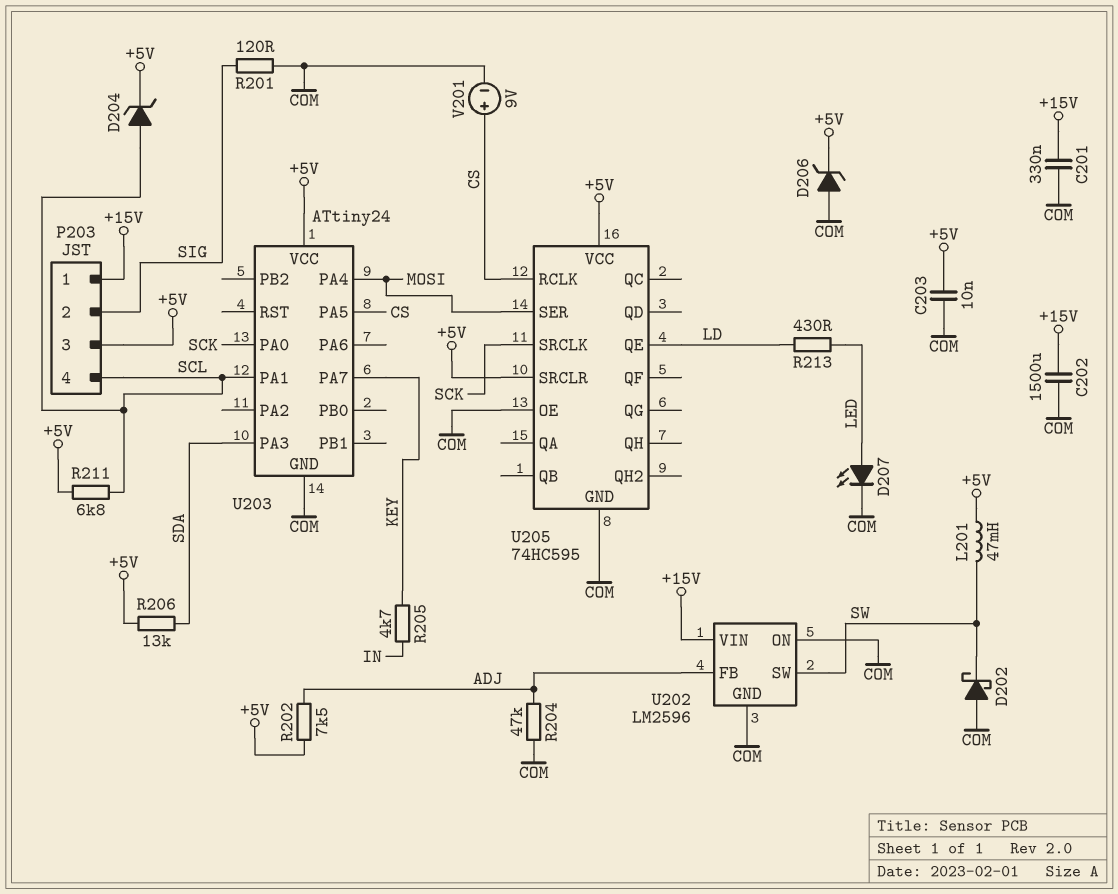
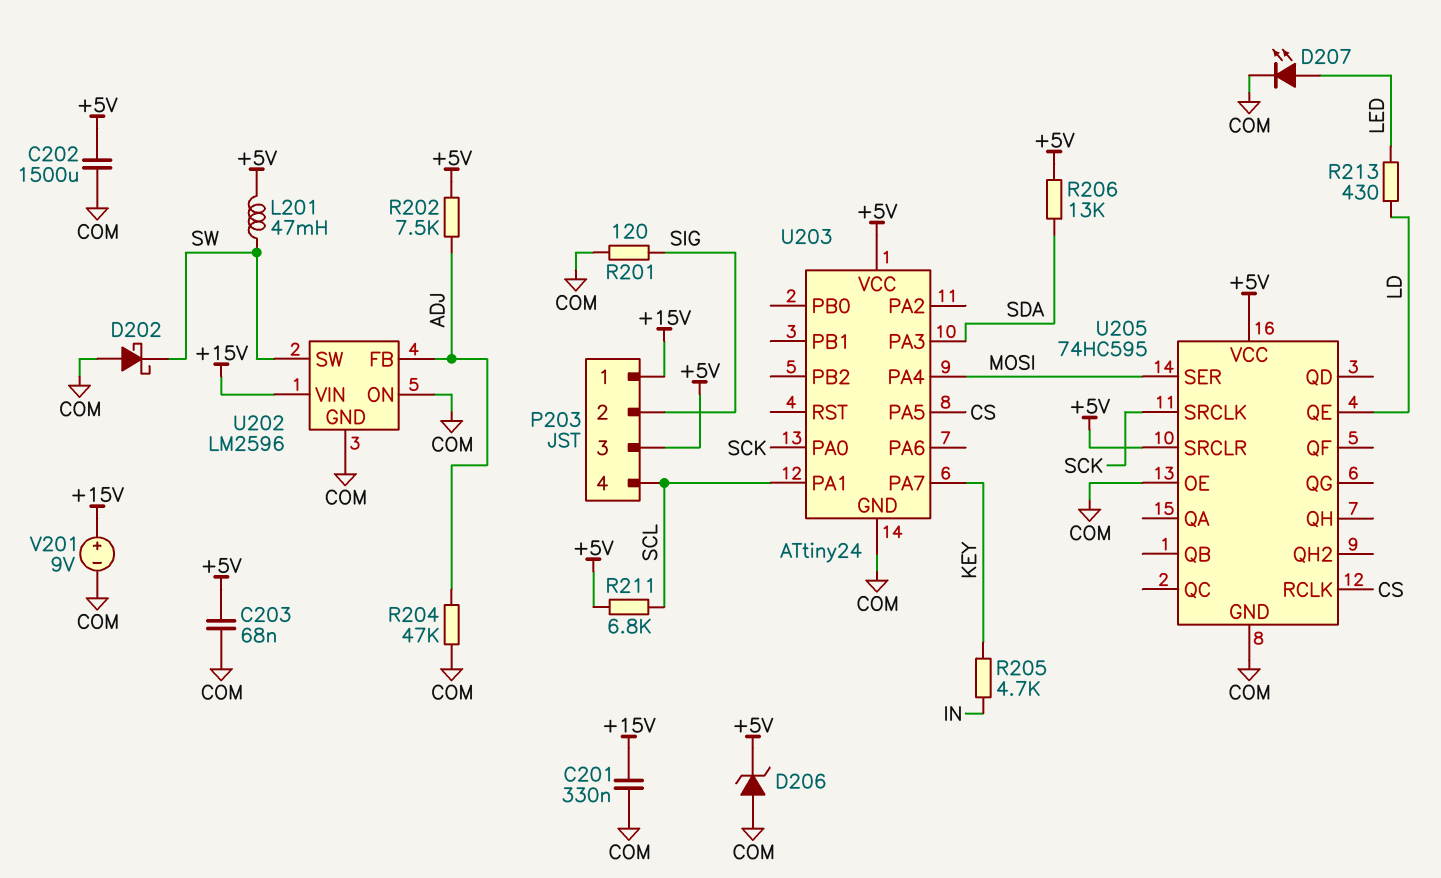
C202: 1500uF (+15V, COM) -> 1500uF (+5V, COM)
C203: 10nF (+5V, COM) -> 68nF (+5V, COM)
D204: zener (A SCL, K +5V) -> none
V201: 9V (plus CS, minus COM) -> 9V (plus +15V, minus COM)

